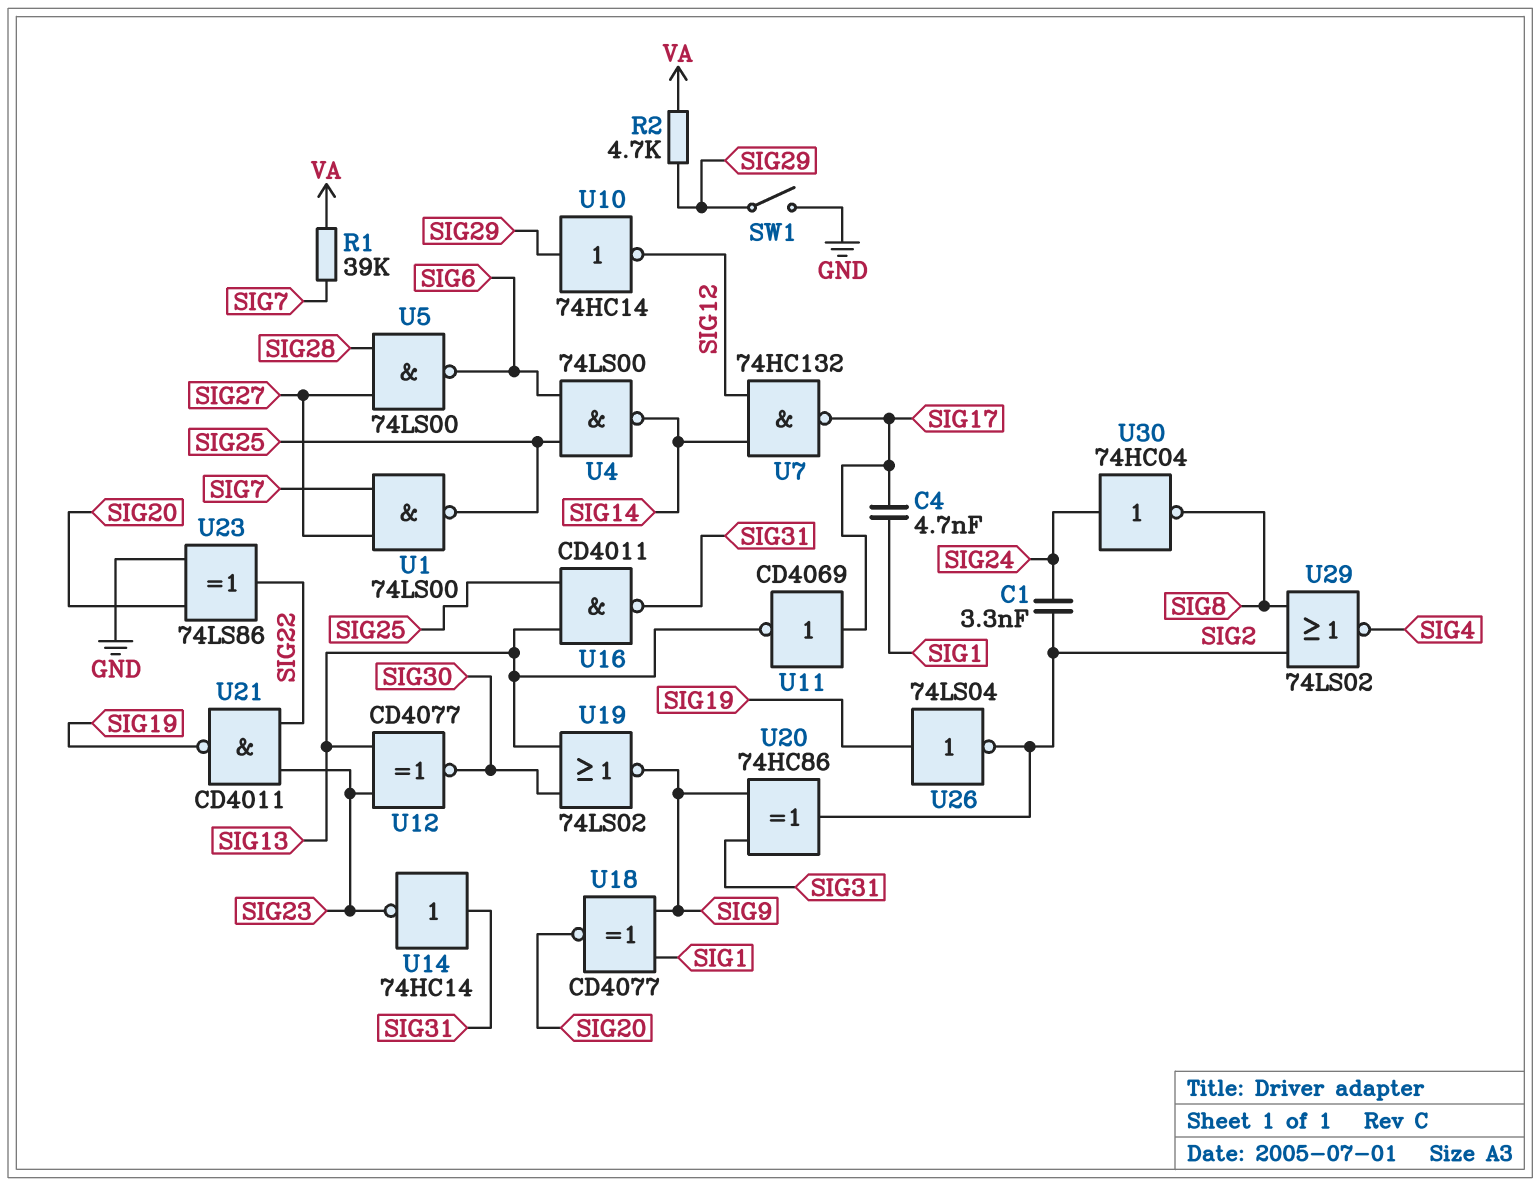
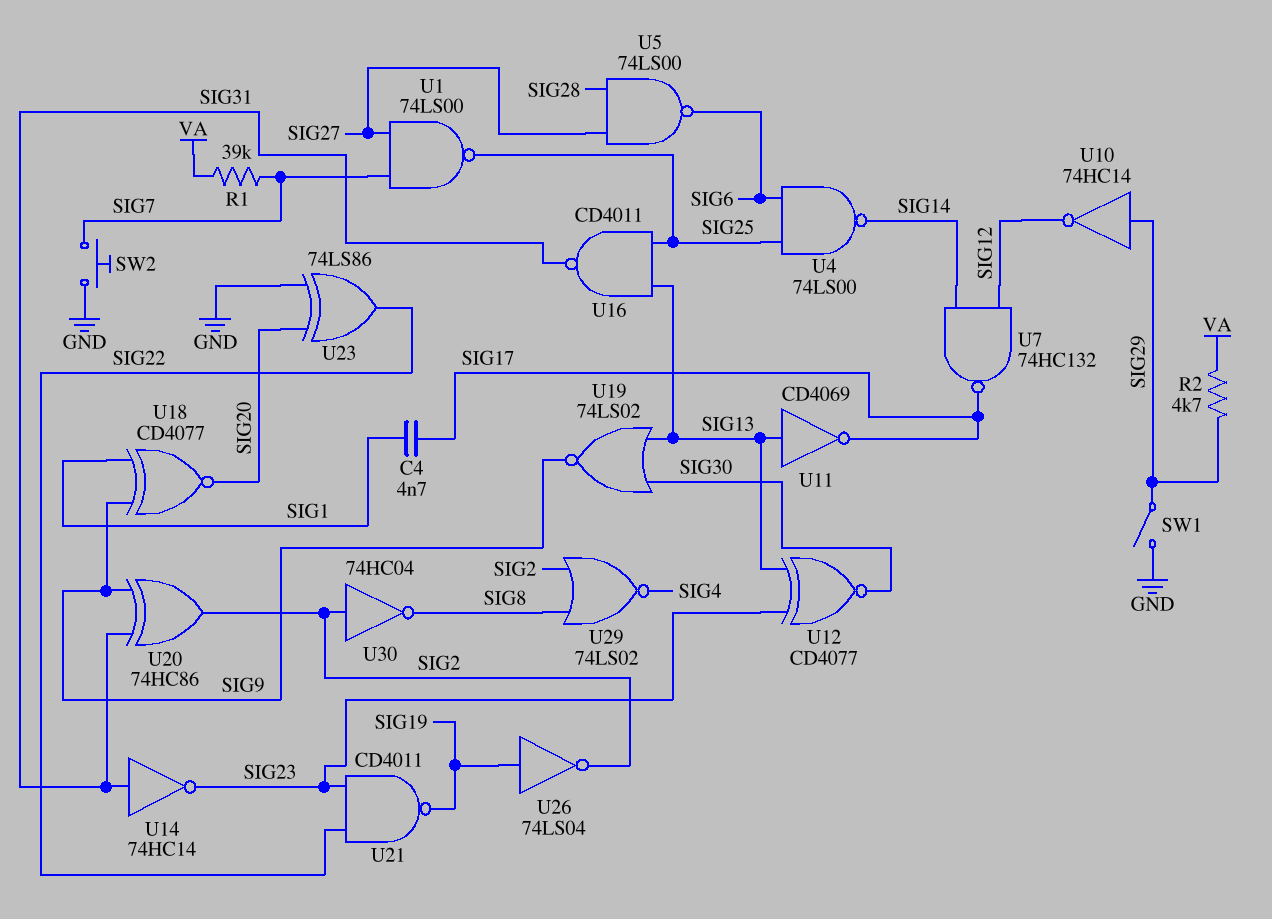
C1: 3.3nF (SIG2, SIG24) -> none
SW2: none -> button (GND, SIG7)
U11: NOT CD4069 (in SIG17, out SIG13) -> NOT CD4069 (in SIG13, out SIG17)
U30: NOT 74HC04 (in SIG24, out SIG8) -> NOT 74HC04 (in SIG2, out SIG8)

